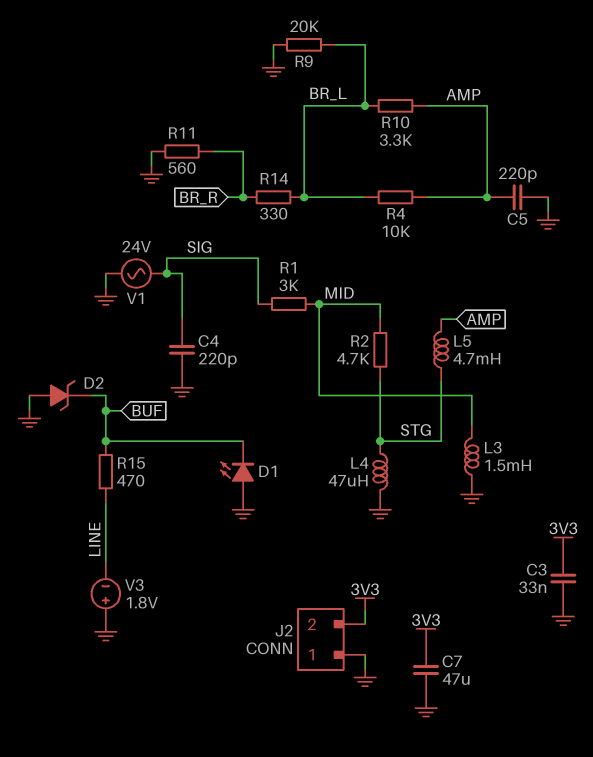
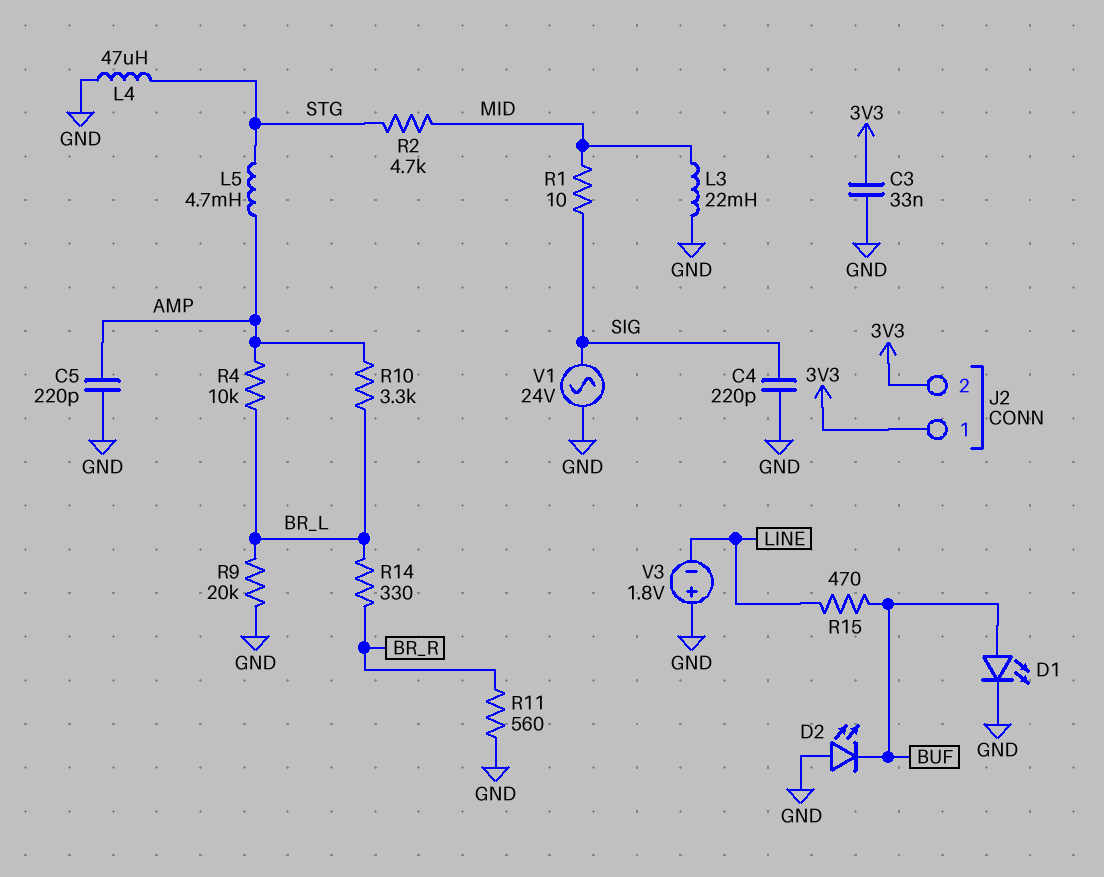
C7: 47uF (3V3, GND) -> none
D1: LED (A GND, K BUF) -> LED (A BUF, K GND)
D2: zener (A GND, K BUF) -> LED (A GND, K BUF)
J2 pin 1: GND -> 3V3
L3: 1.5mH (GND, MID) -> 22mH (GND, MID)
R1: 3k (MID, SIG) -> 10 (MID, SIG)

